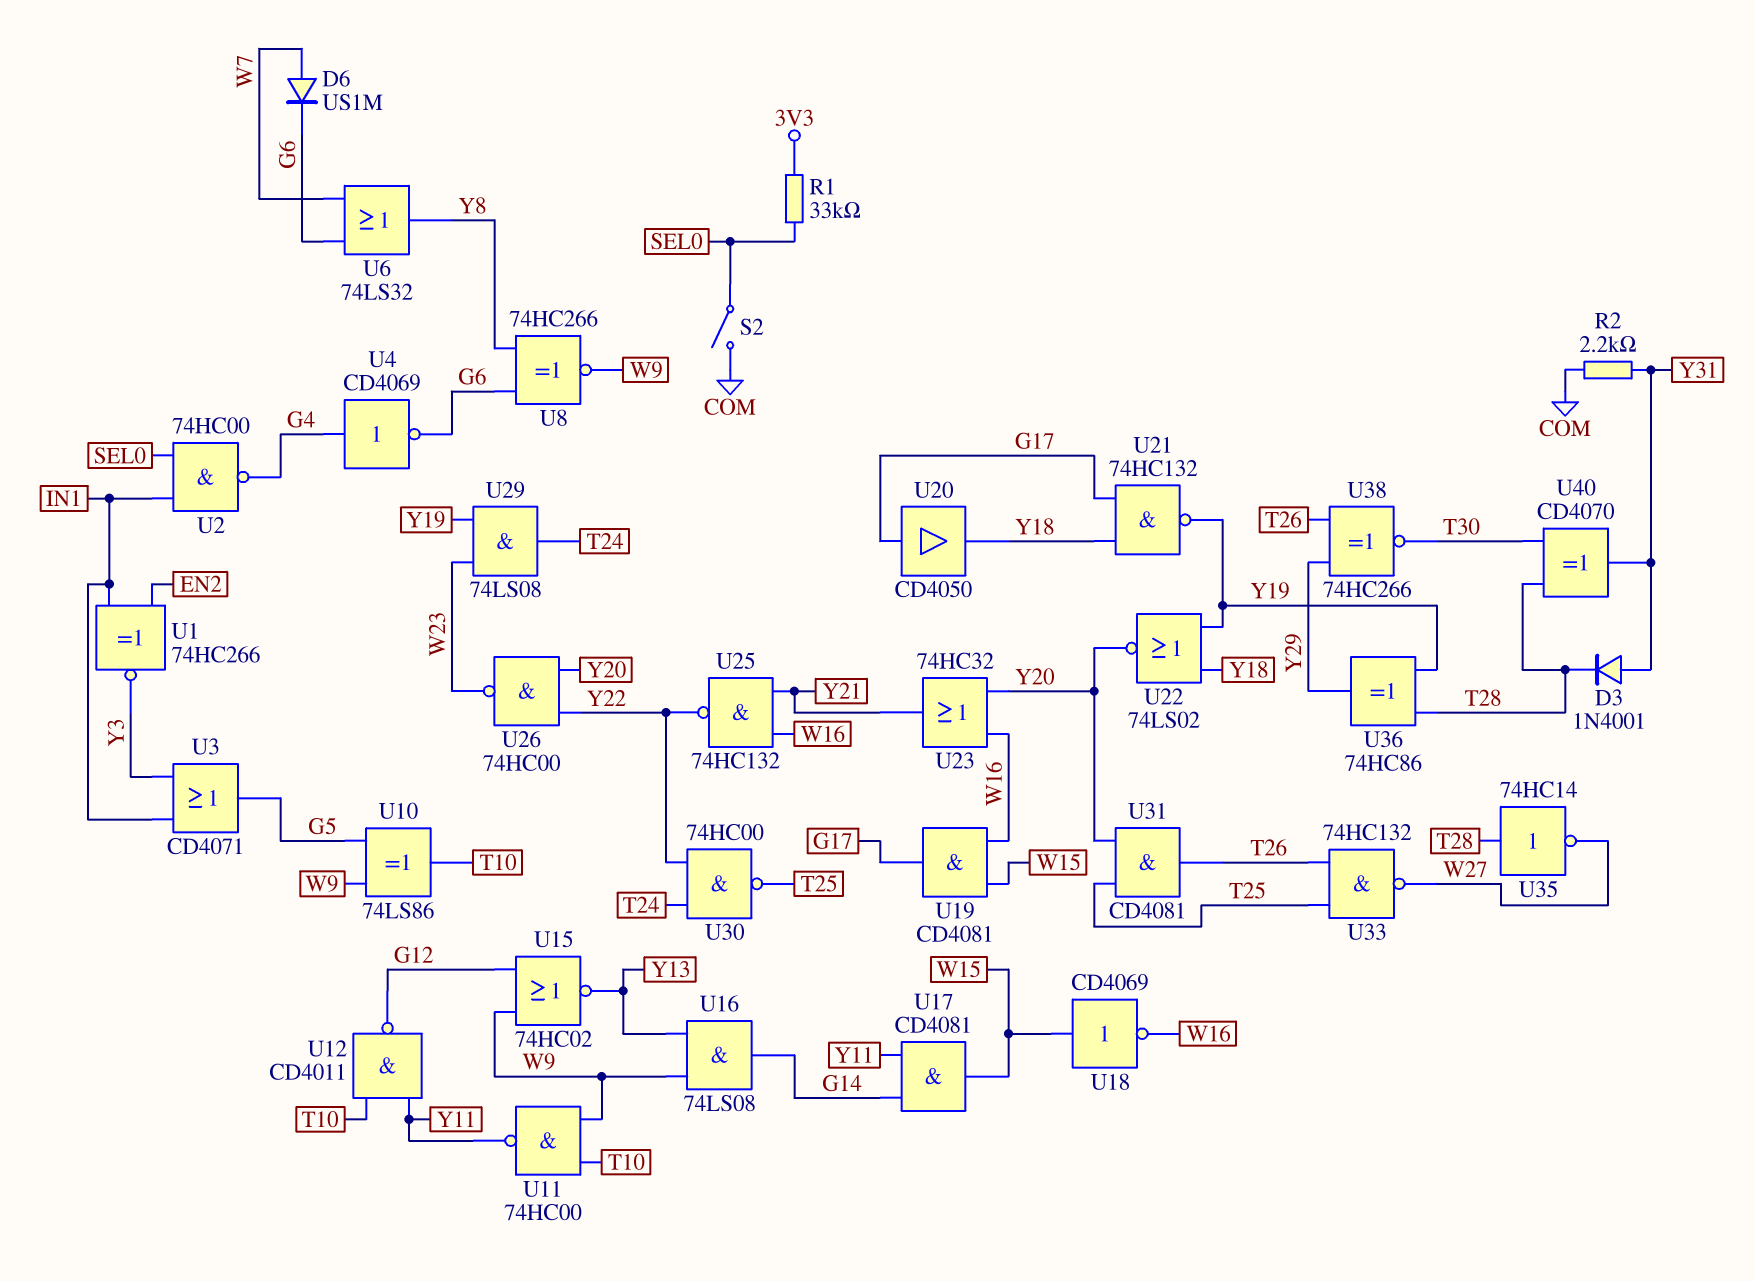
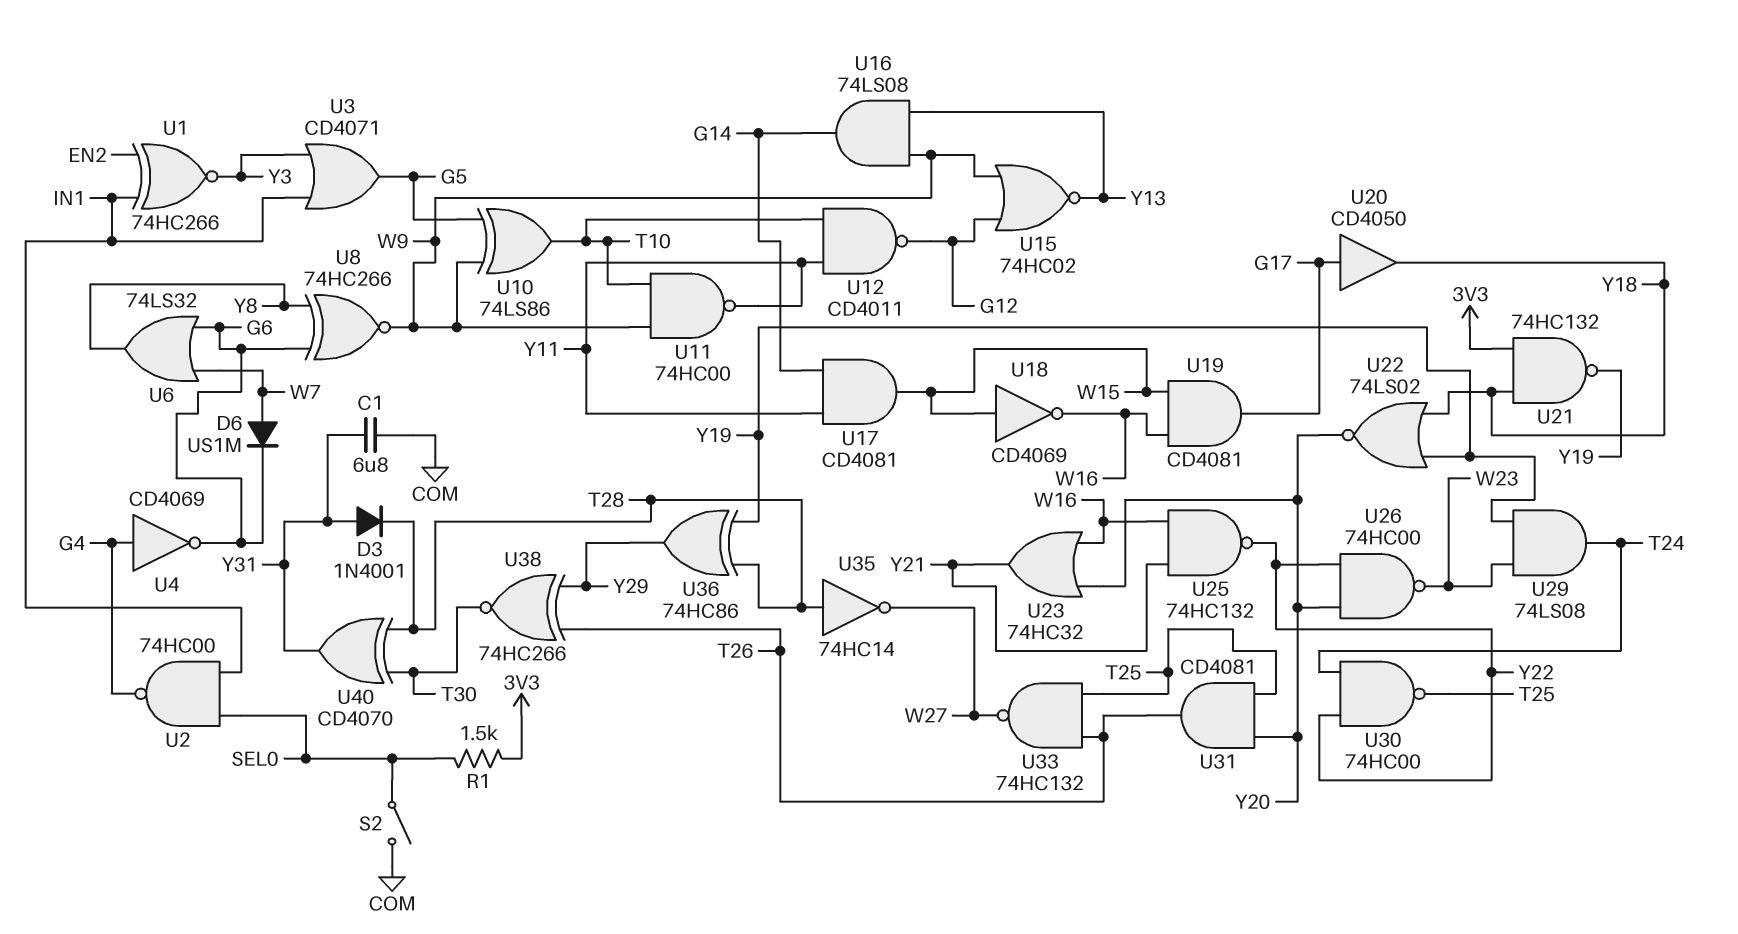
C1: none -> 6.8uF (COM, Y31)
R1: 33k (3V3, SEL0) -> 1.5k (3V3, SEL0)
R2: 2.2k (COM, Y31) -> none
U21: NAND 74HC132 (in G17, in Y18, out Y19) -> NAND 74HC132 (in 3V3, in Y18, out Y19)

